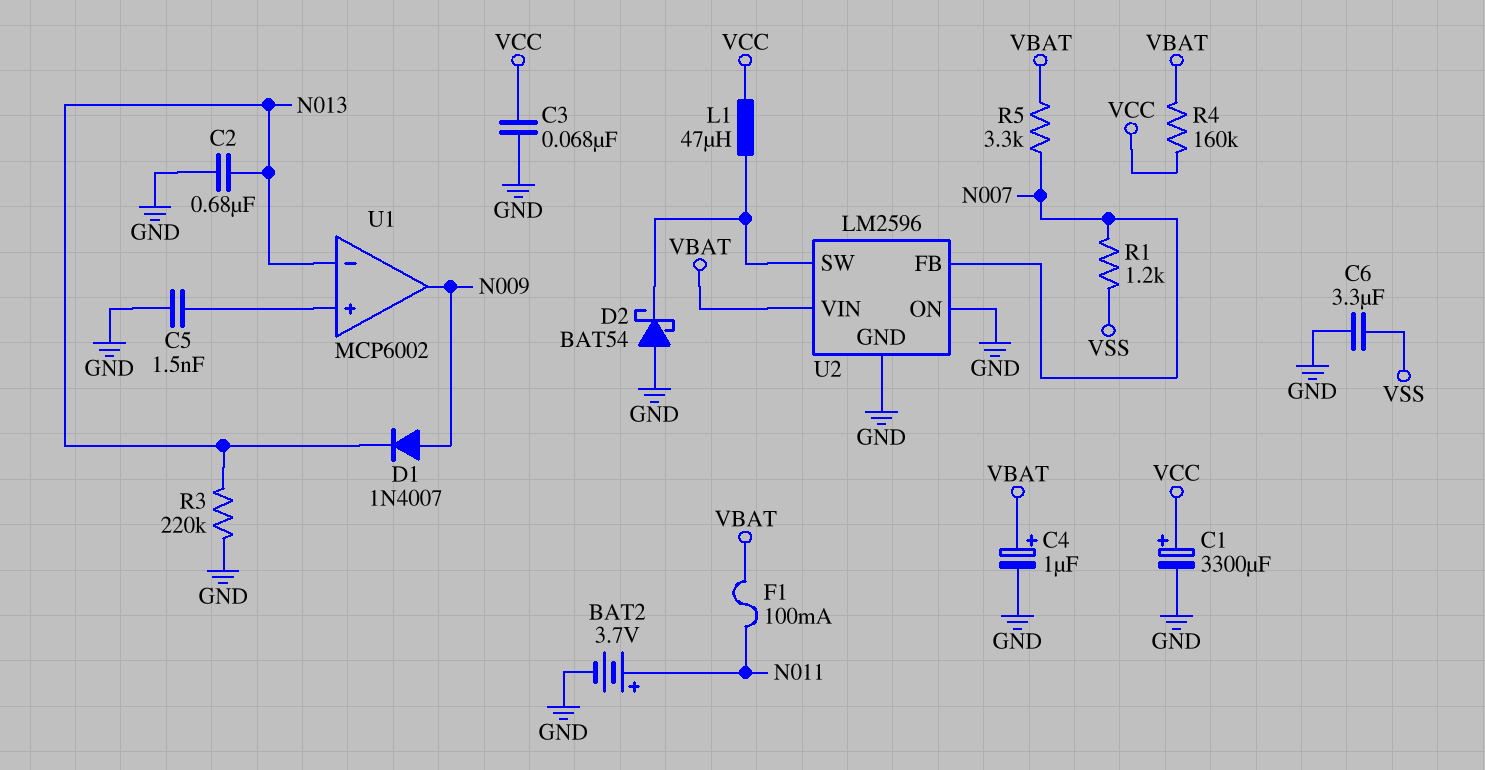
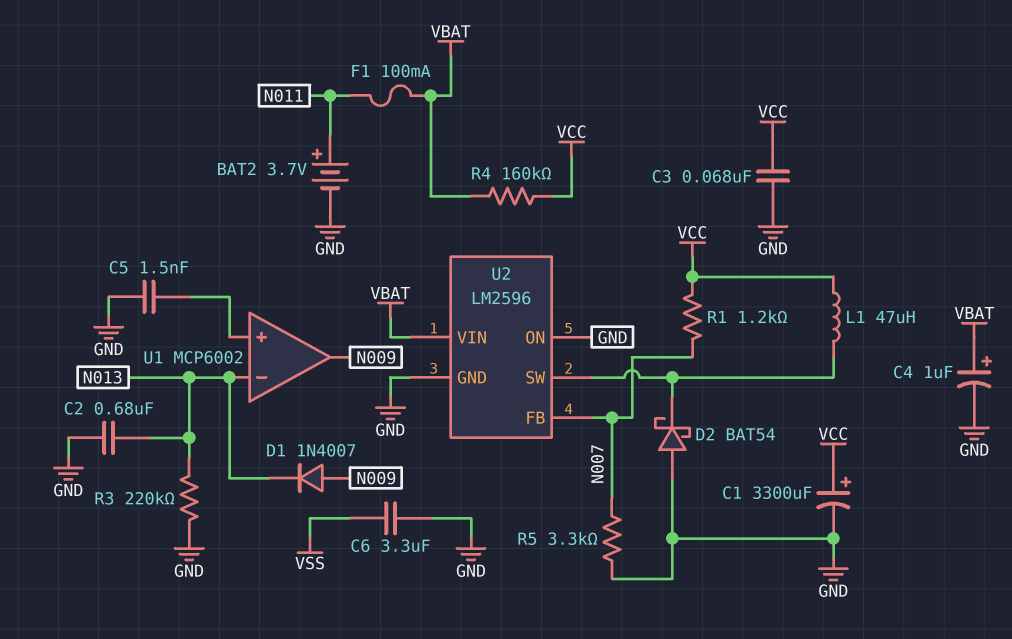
R1: 1.2k (N007, VSS) -> 1.2k (N007, VCC)
R5: 3.3k (N007, VBAT) -> 3.3k (GND, N007)

